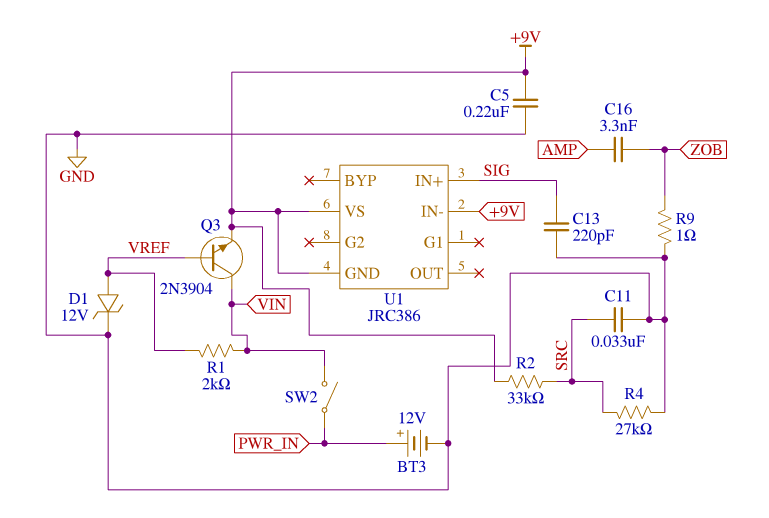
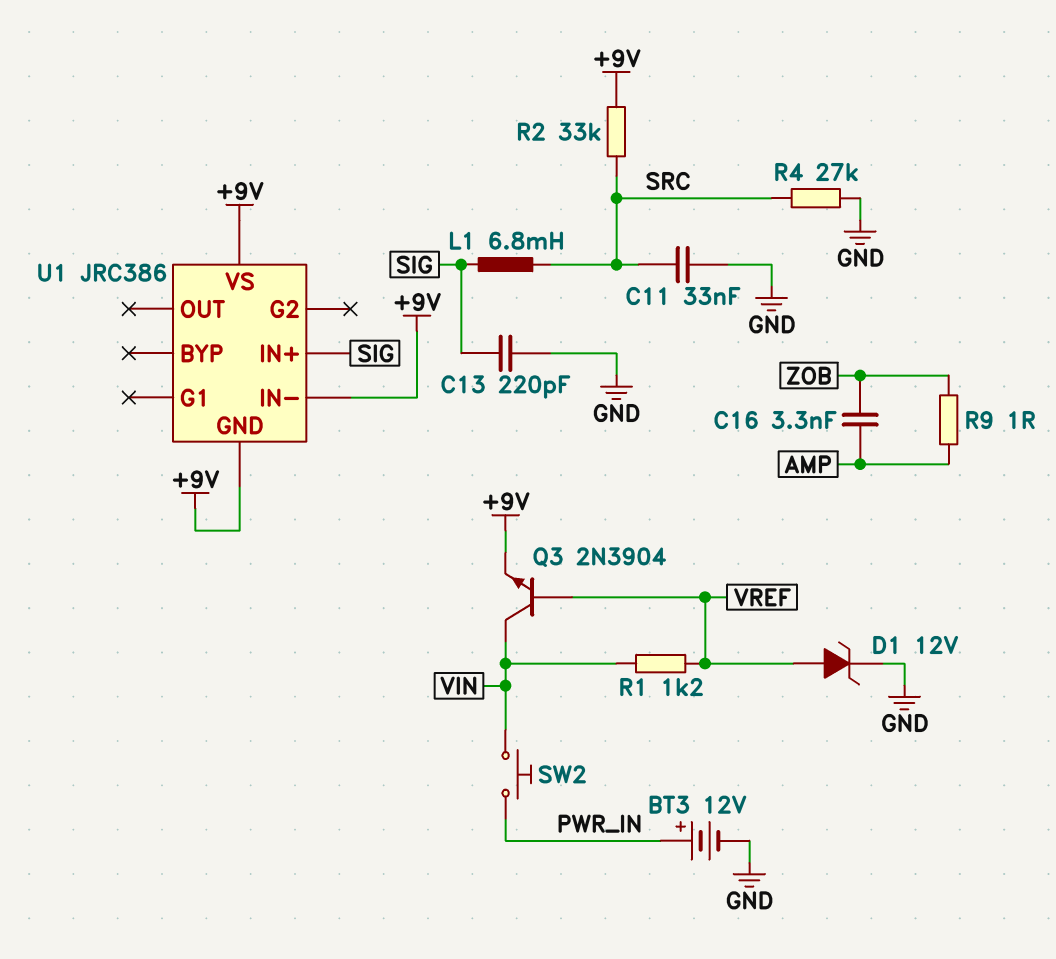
C5: 220nF (+9V, GND) -> none
L1: none -> 6.8mH (SIG, SRC)
R1: 2k (VIN, VREF) -> 1.2k (VIN, VREF)
R9: 1 (GND, ZOB) -> 1 (AMP, ZOB)
SW2: switch (PWR_IN, VIN) -> button (PWR_IN, VIN)

